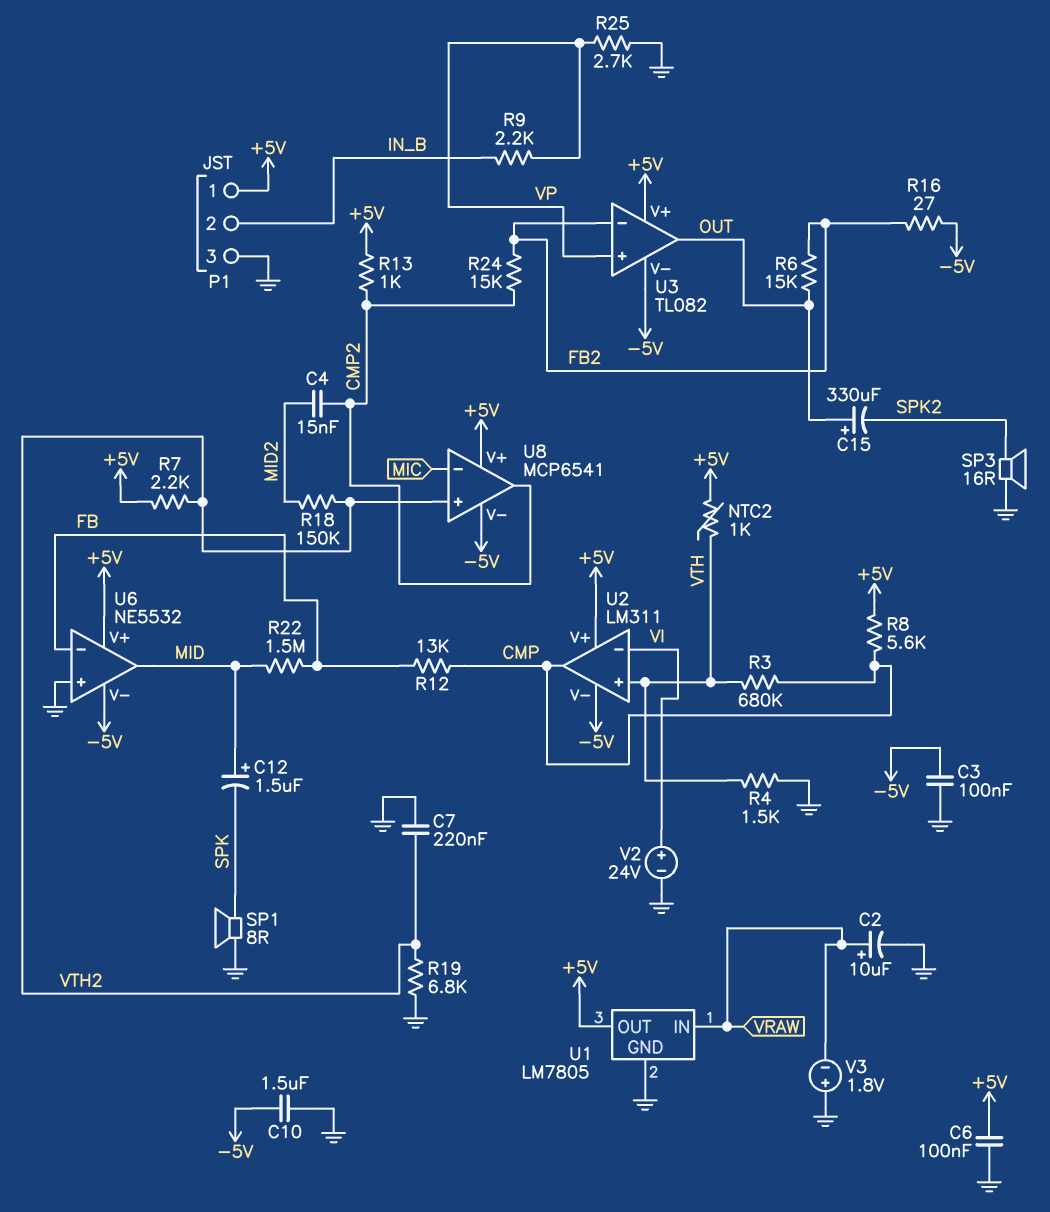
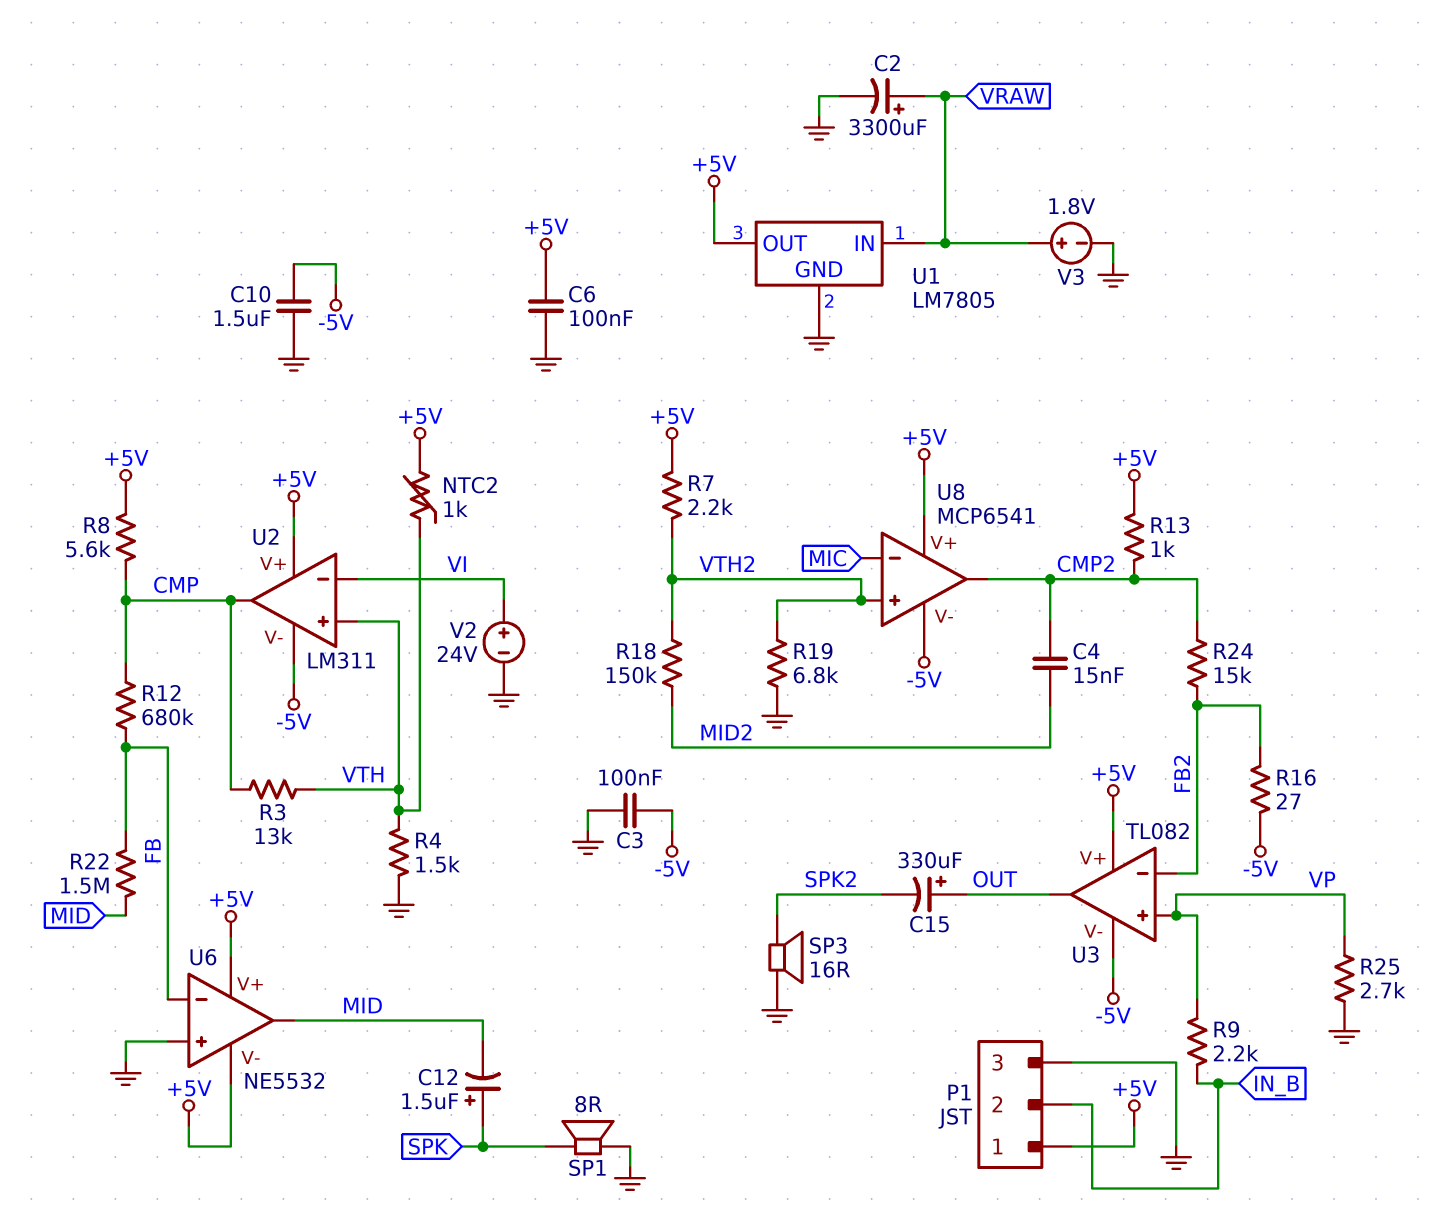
C2: 10uF (plus VRAW, minus GND) -> 3300uF (plus VRAW, minus GND)
C7: 220nF (GND, VTH2) -> none
C12: 1.5uF (plus MID, minus SPK) -> 1.5uF (plus SPK, minus MID)
R3: 680k (CMP, VTH) -> 13k (CMP, VTH)
R6: 15k (FB2, OUT) -> none
R12: 13k (CMP, FB) -> 680k (CMP, FB)
U6 pin V-: -5V -> +5V
V3: 1.8V (plus GND, minus VRAW) -> 1.8V (plus VRAW, minus GND)

